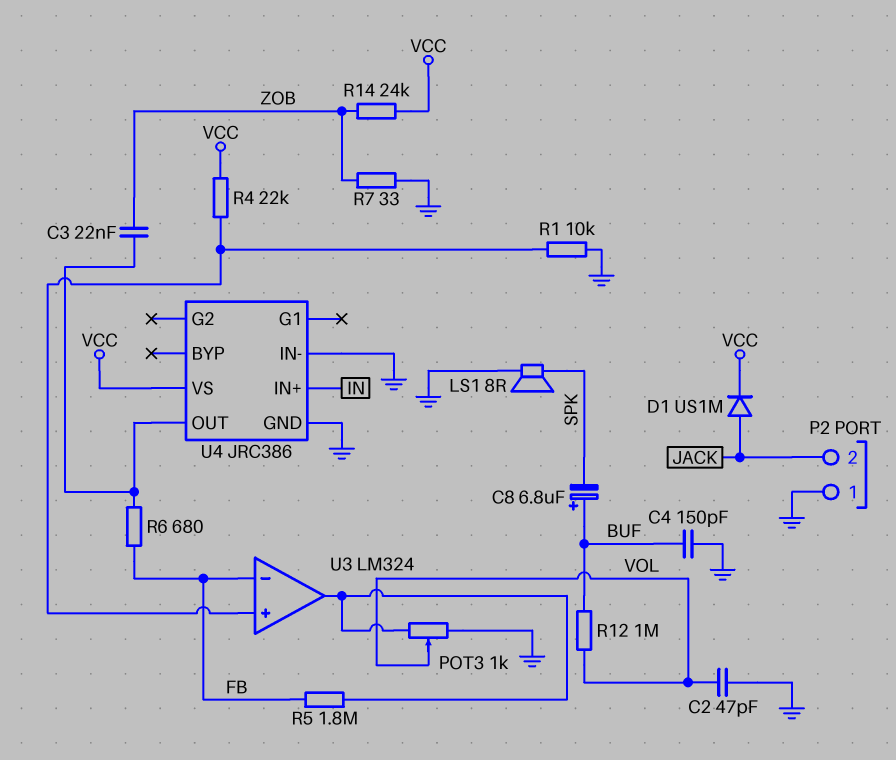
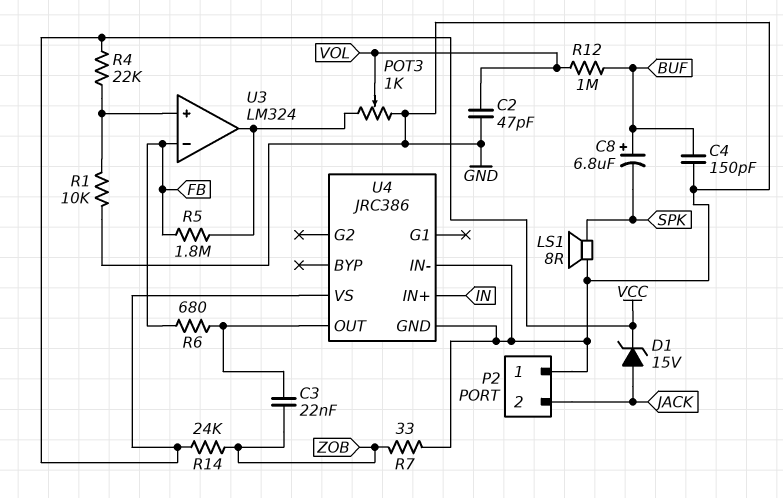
D1: diode US1M (A JACK, K VCC) -> zener 15V (A JACK, K VCC)

